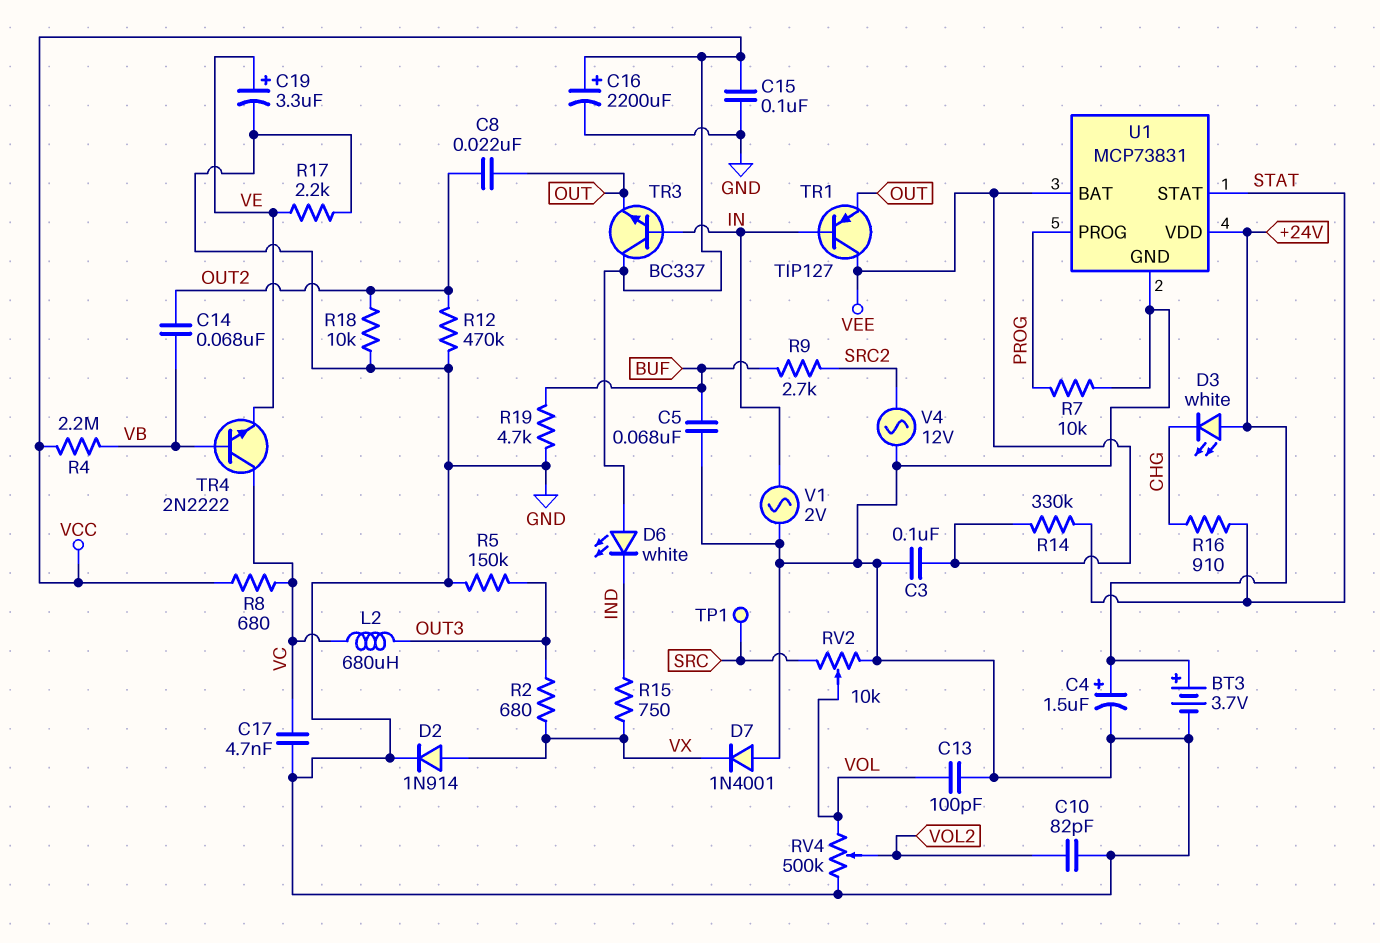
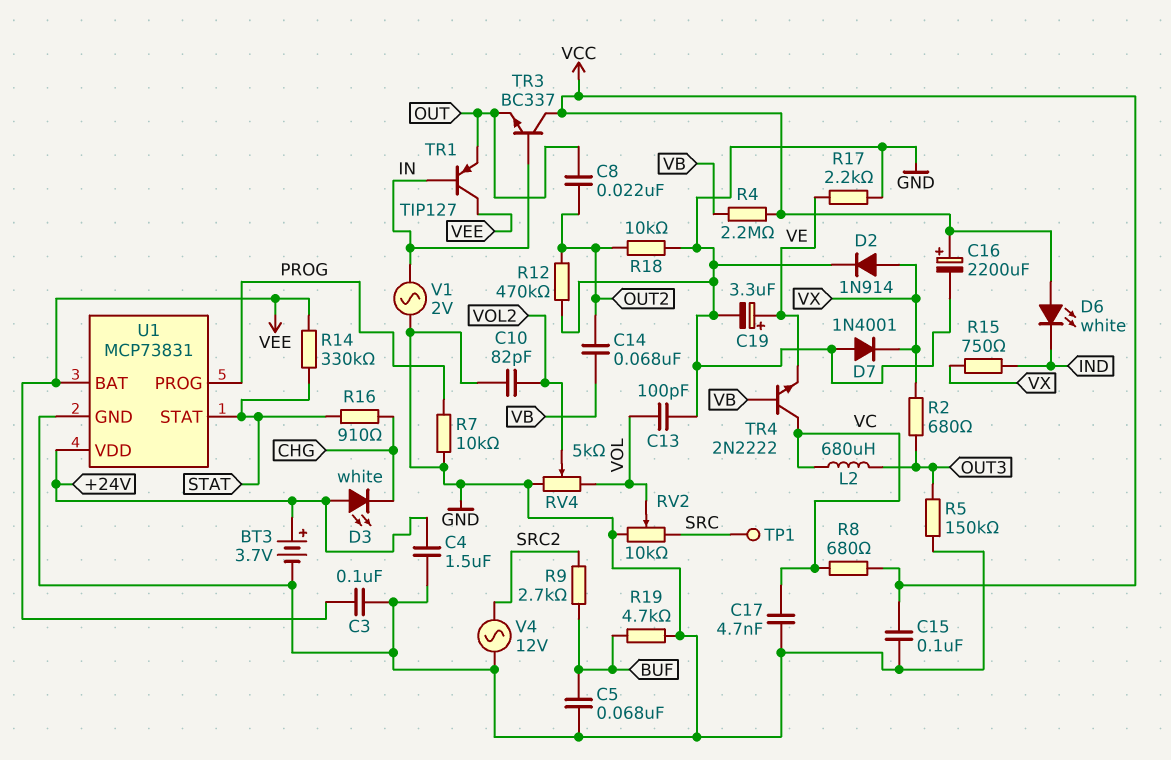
C4: 1.5uF (plus +24V, minus GND) -> 1.5uF (+24V, GND)
RV4: 500k (GND, VOL, wiper VOL2) -> 5k (GND, VOL, wiper VOL2)

